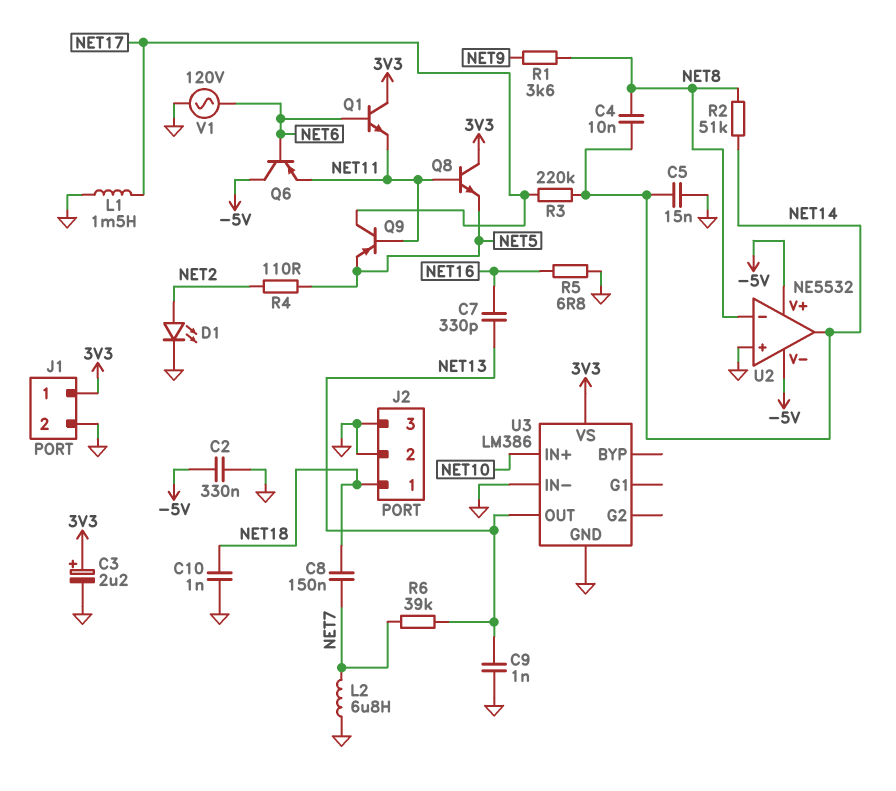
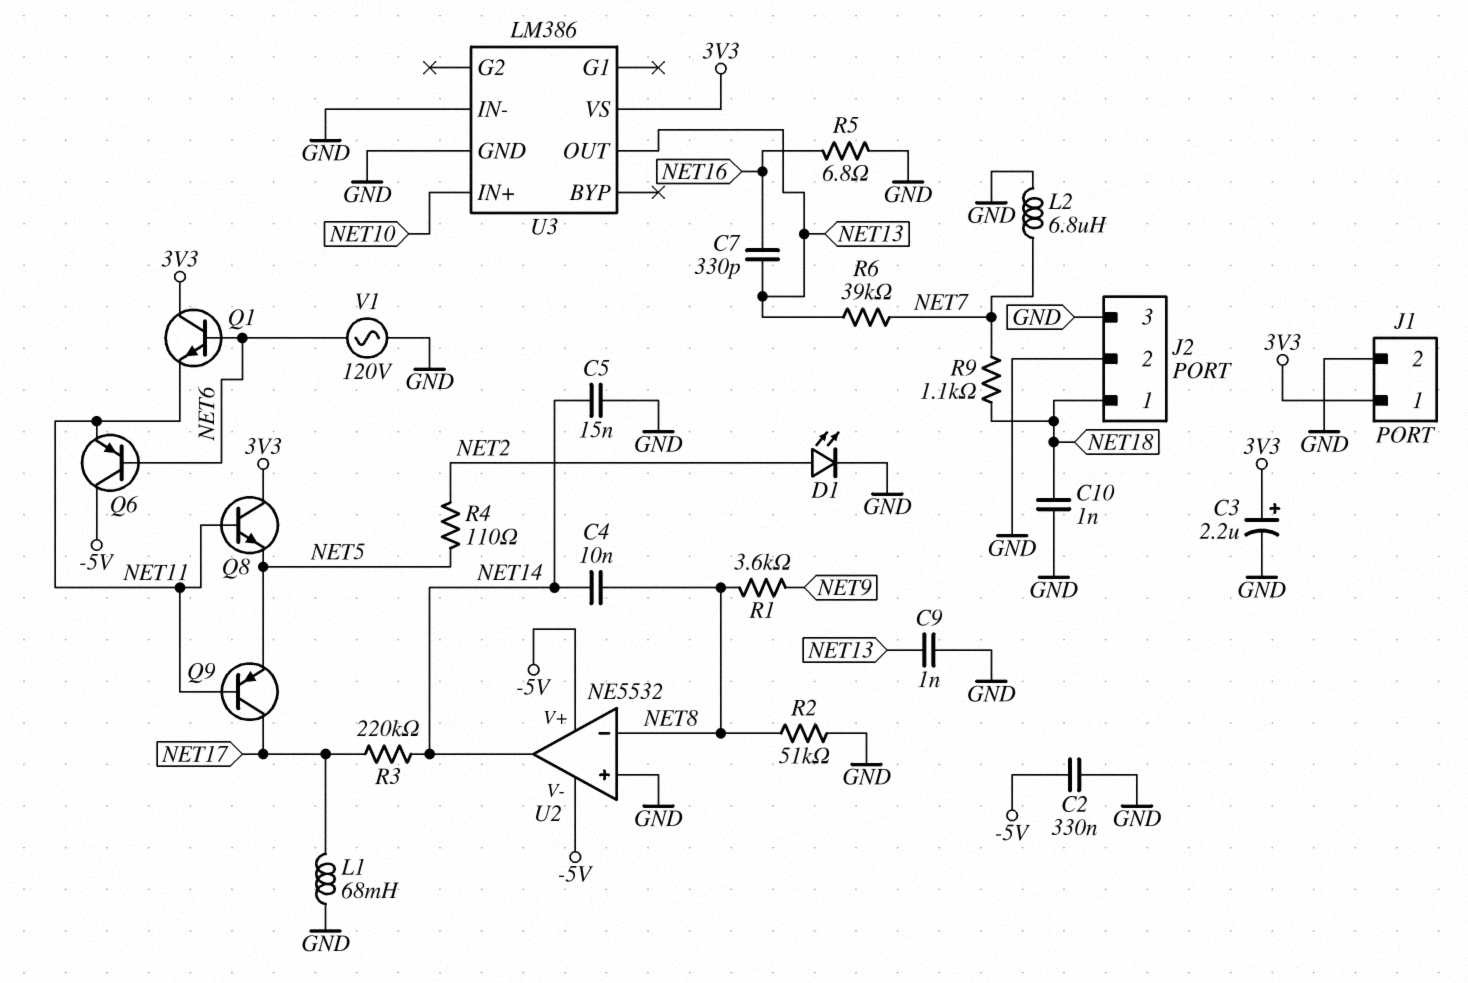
C8: 150nF (NET7, NET18) -> none
L1: 1.5mH (GND, NET17) -> 68mH (GND, NET17)
R2: 51k (NET8, NET14) -> 51k (GND, NET8)
R9: none -> 1.1k (NET7, NET18)

